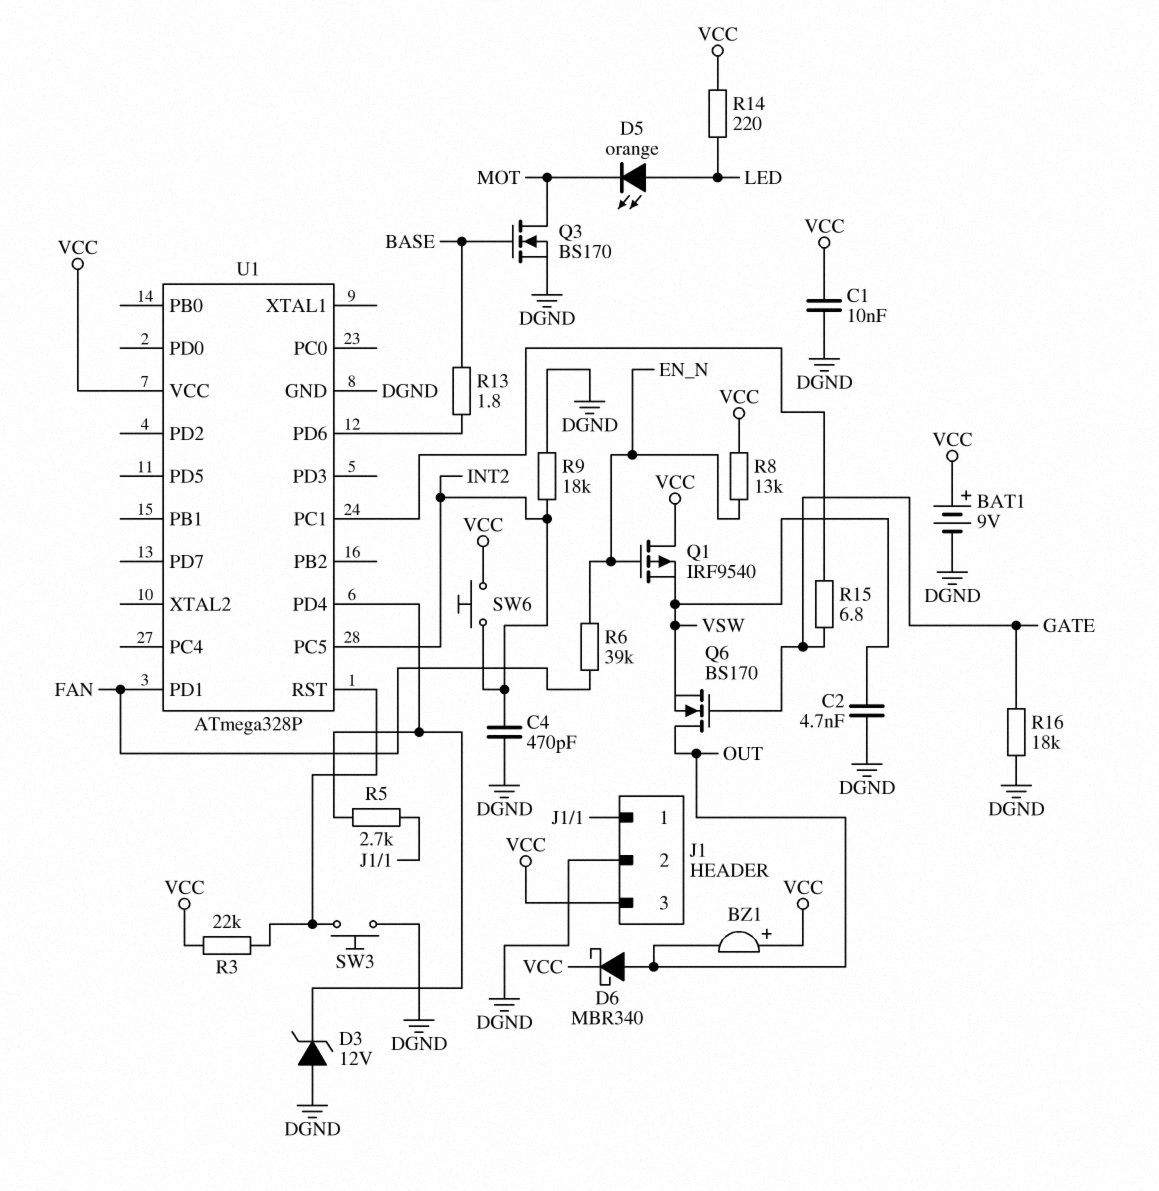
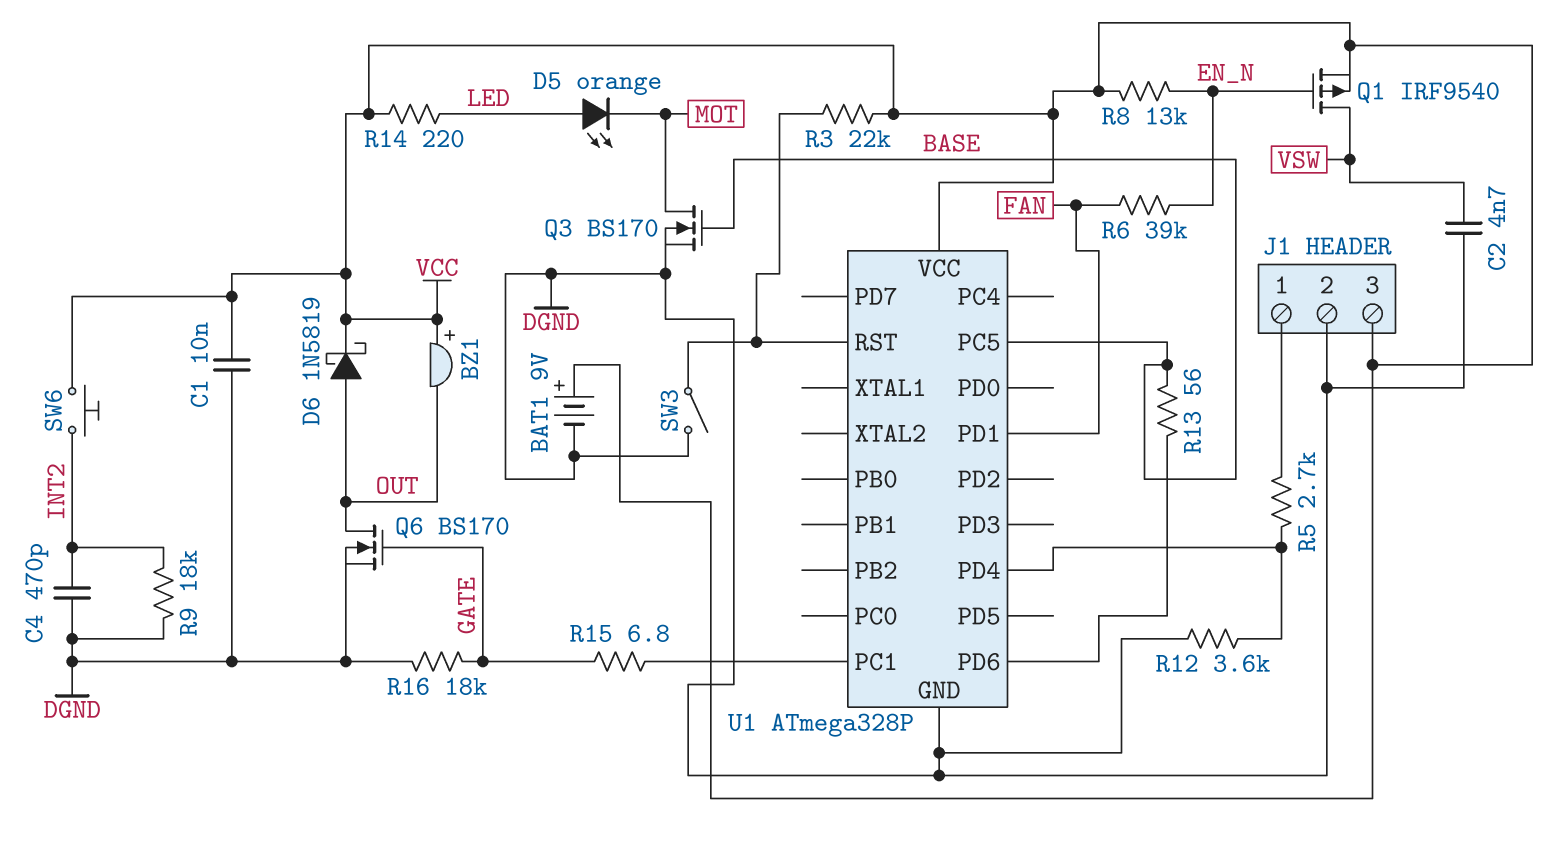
D3: zener 12V (A DGND, K U1/PD4) -> none
D6: schottky MBR340 (A OUT, K VCC) -> schottky 1N5819 (A OUT, K VCC)
Q1: PMOS IRF9540 (G EN_N, D VCC, S VSW) -> PMOS IRF9540 (G EN_N, D VSW, S VCC)
Q6: NMOS BS170 (G GATE, D OUT, S VSW) -> NMOS BS170 (G GATE, D OUT, S DGND)
R12: none -> 3.6k (DGND, U1/PD4)
R13: 1.8 (BASE, U1/PD6) -> 56 (BASE, U1/PD6)
SW3: button (DGND, U1/RST) -> switch (DGND, U1/RST)
U1 pin PC5: INT2 -> BASE

